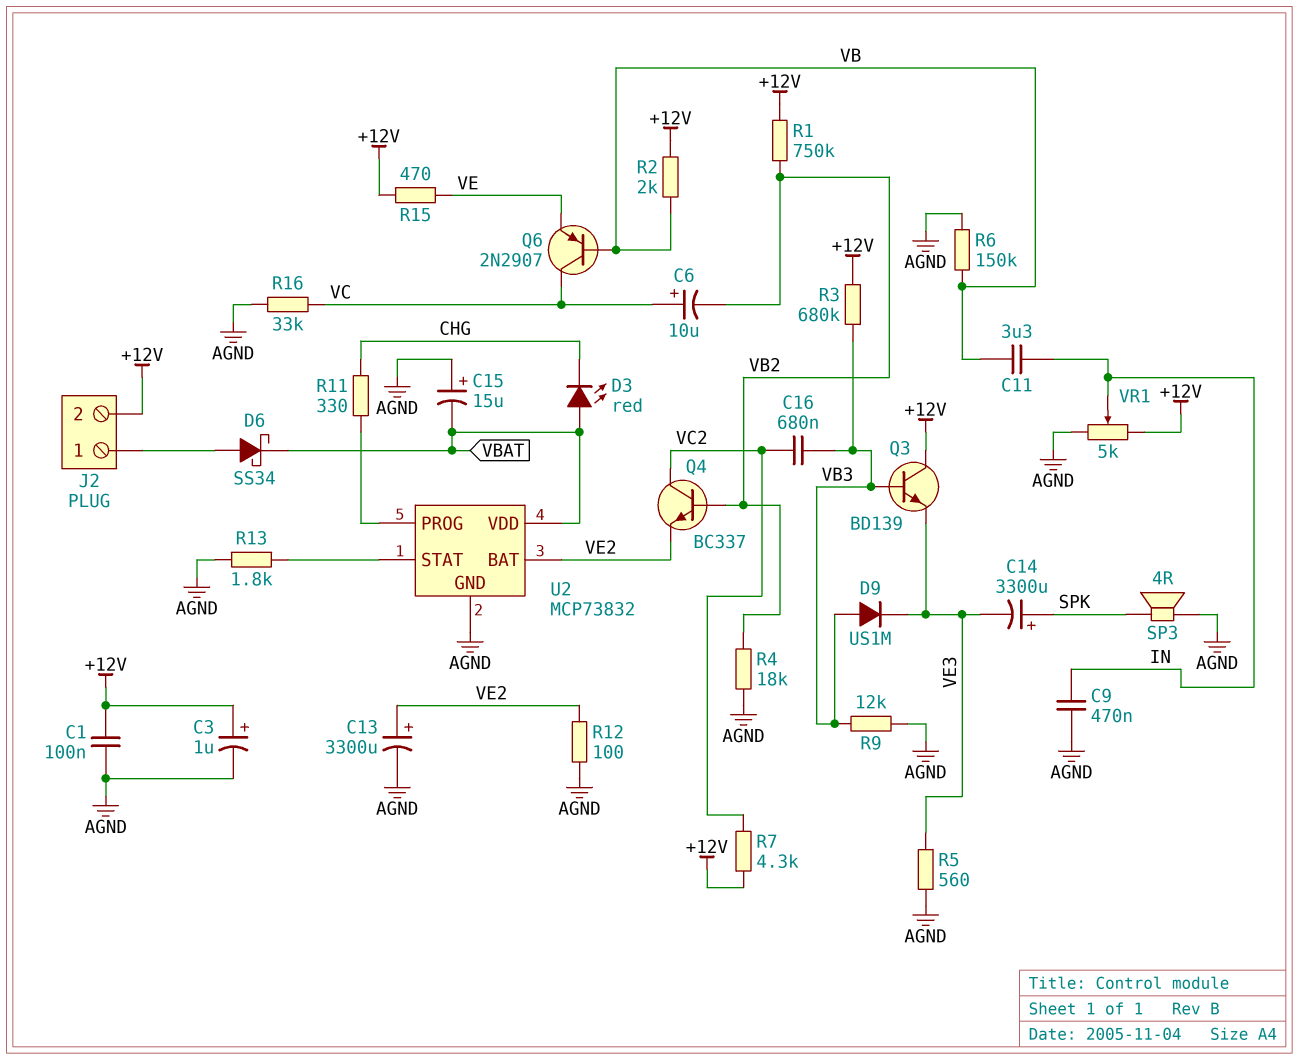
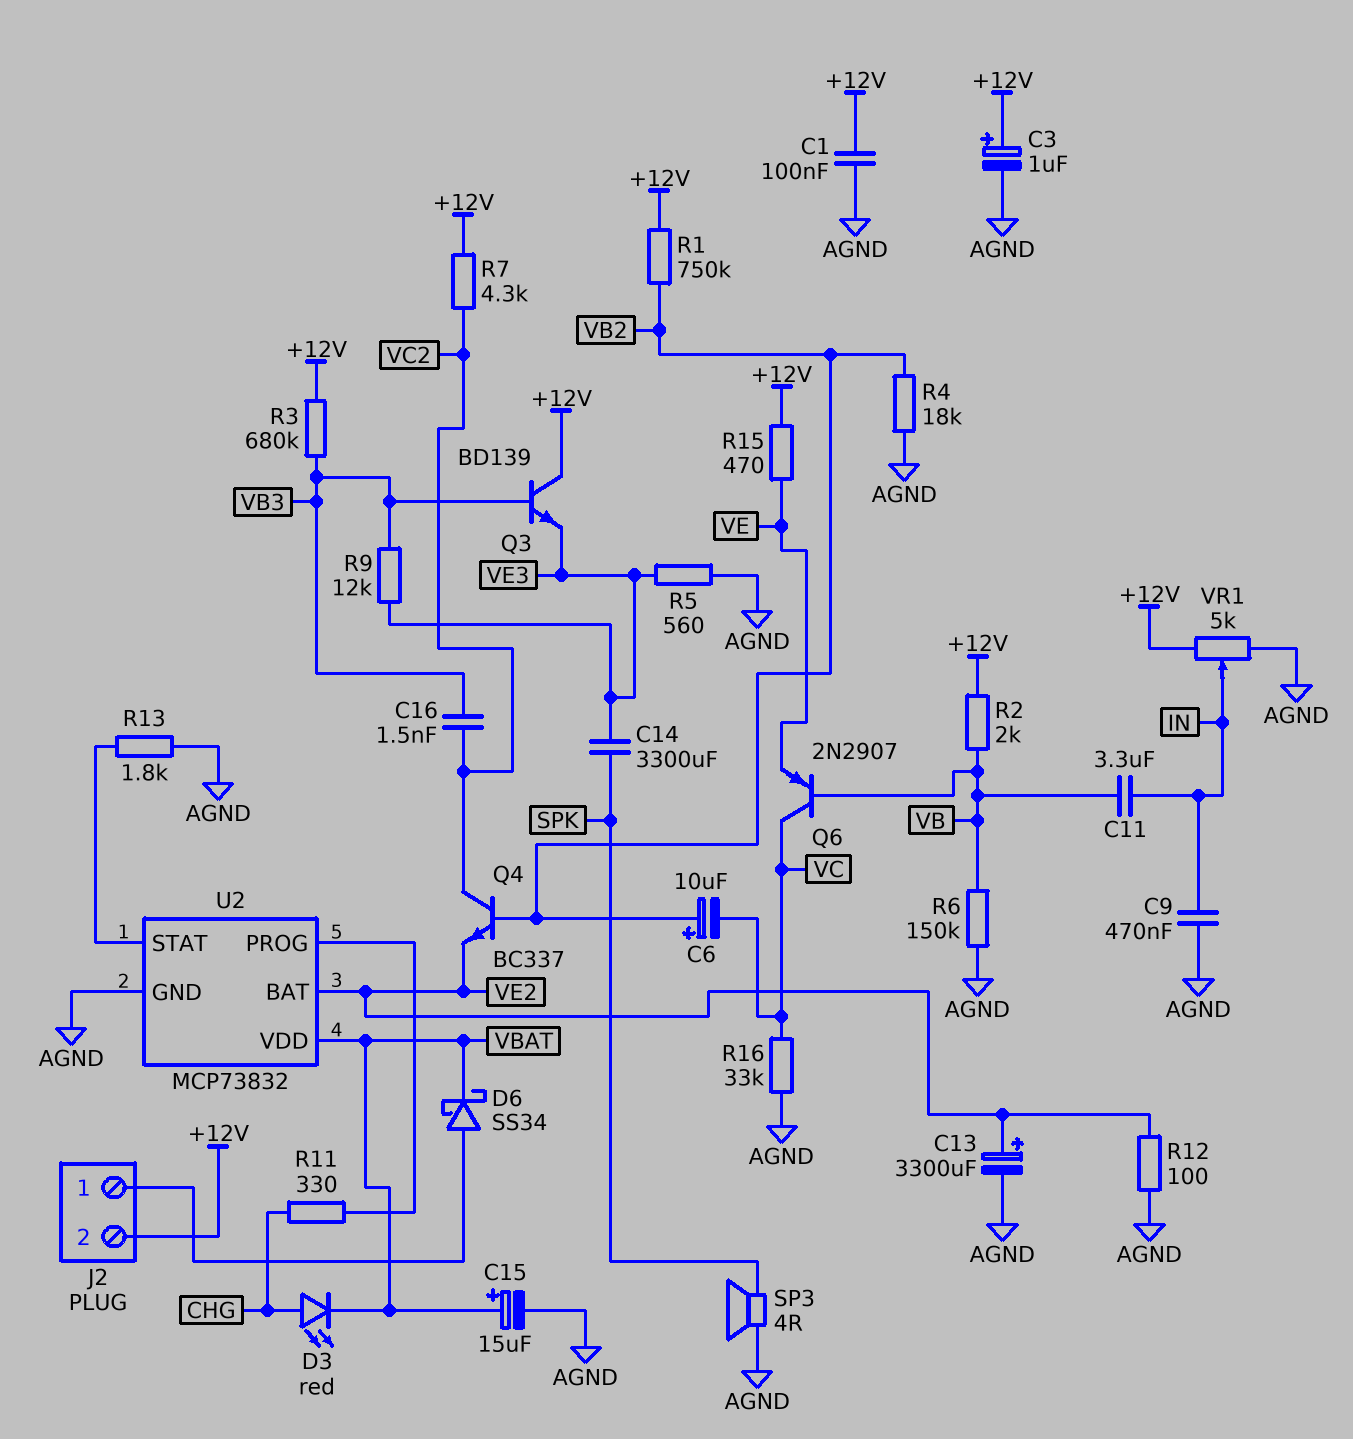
C6: 10uF (plus VC, minus VB2) -> 10uF (plus VB2, minus VC)
C14: 3300uF (plus SPK, minus VE3) -> 3300uF (SPK, VE3)
C15: 15uF (plus AGND, minus VBAT) -> 15uF (plus VBAT, minus AGND)
C16: 680nF (VB3, VC2) -> 1.5nF (VB3, VC2)
D3: LED red (A VBAT, K CHG) -> LED red (A CHG, K VBAT)
D9: diode US1M (A VB3, K VE3) -> none
R9: 12k (AGND, VB3) -> 12k (VB3, VE3)

